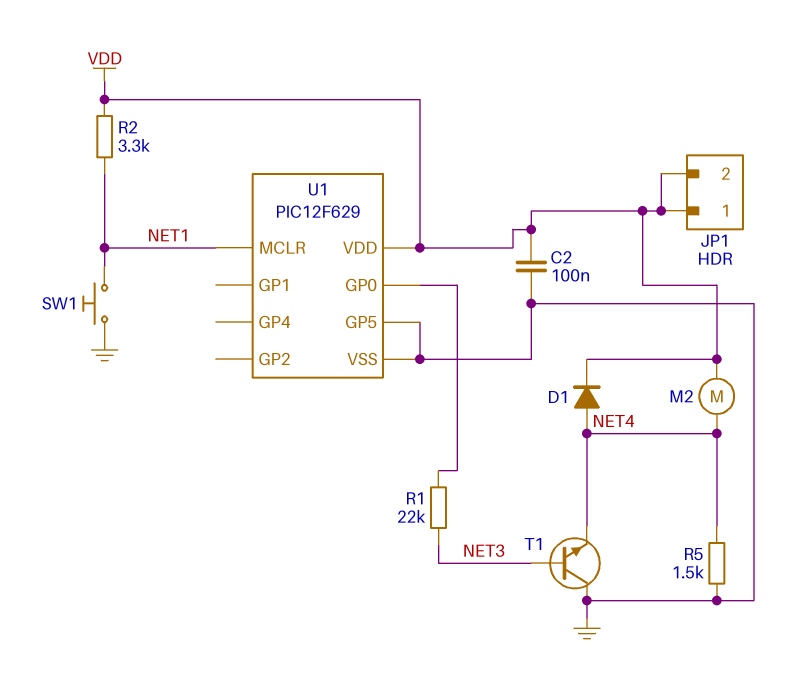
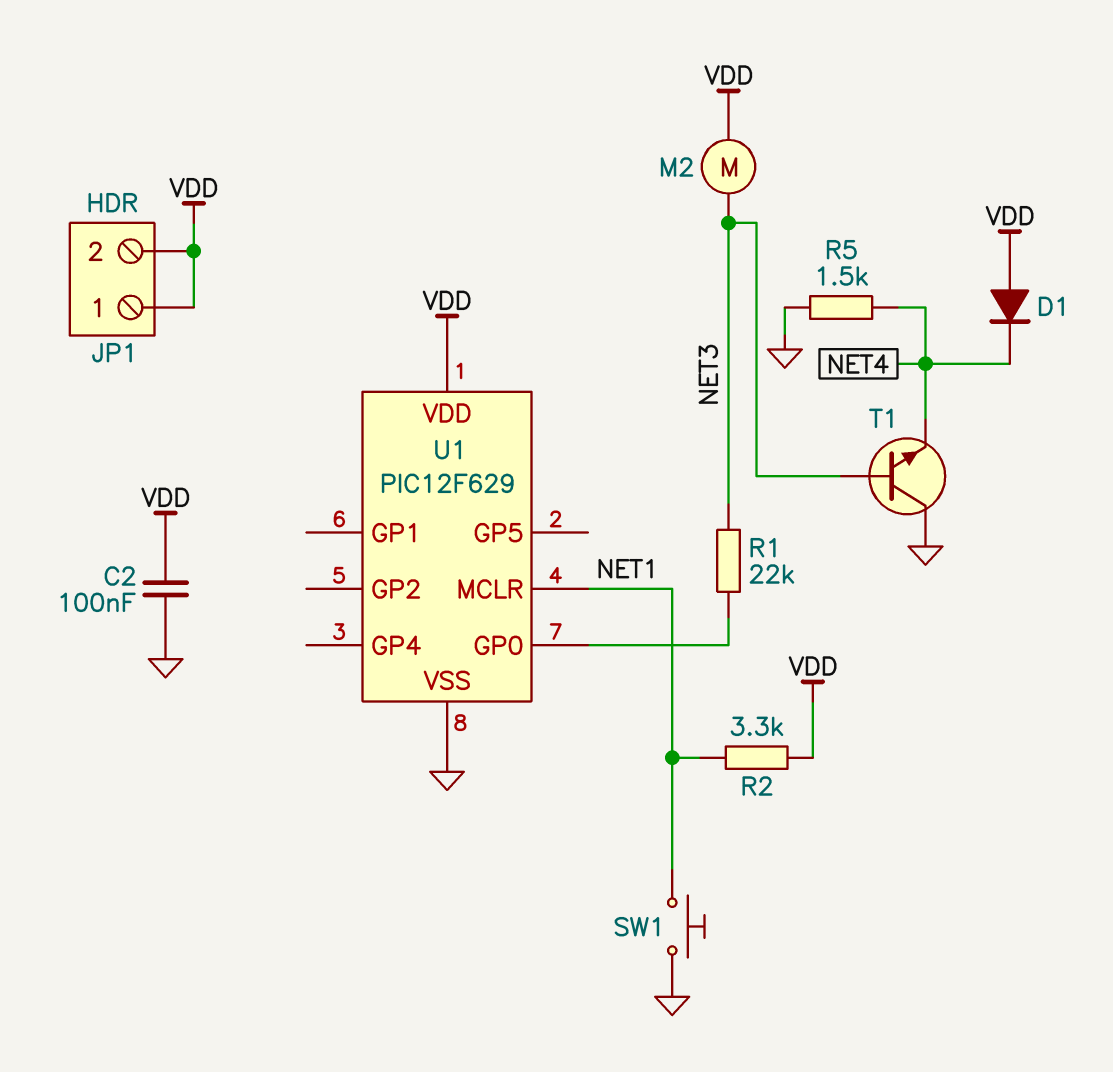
D1: diode (A NET4, K VDD) -> diode (A VDD, K NET4)
M2: motor (NET4, VDD) -> motor (NET3, VDD)
U1 pin GP5: GND -> none

